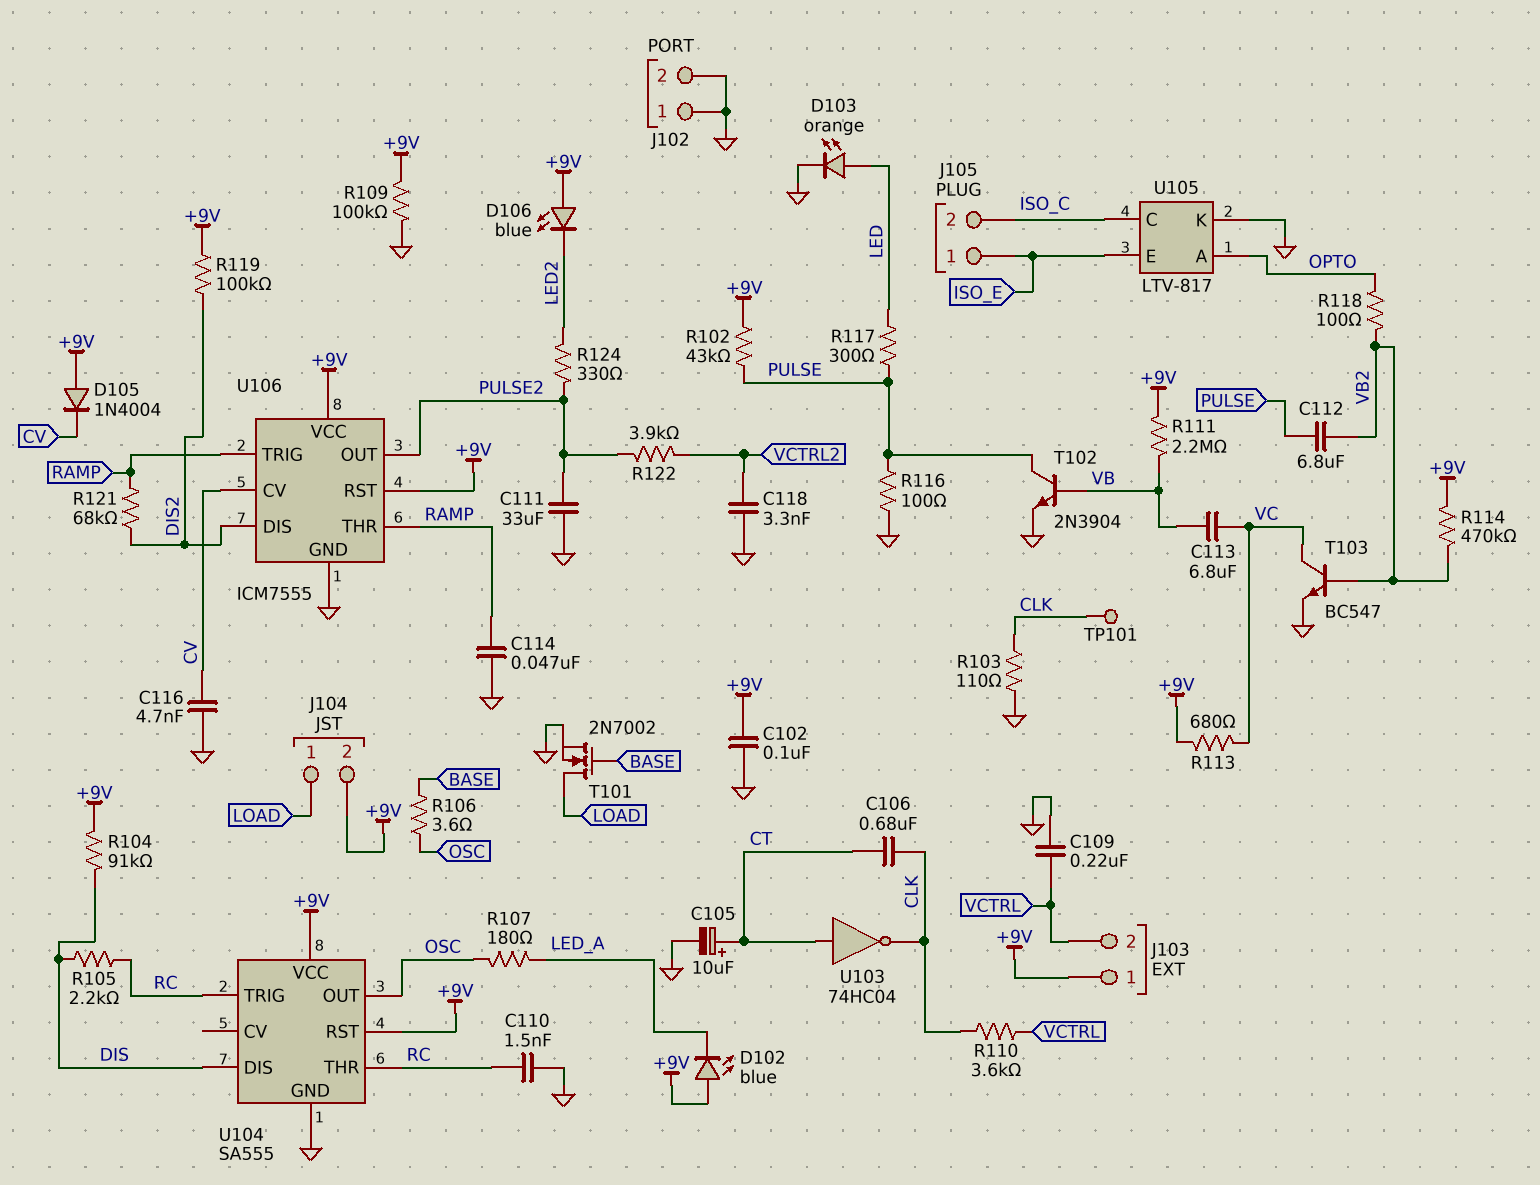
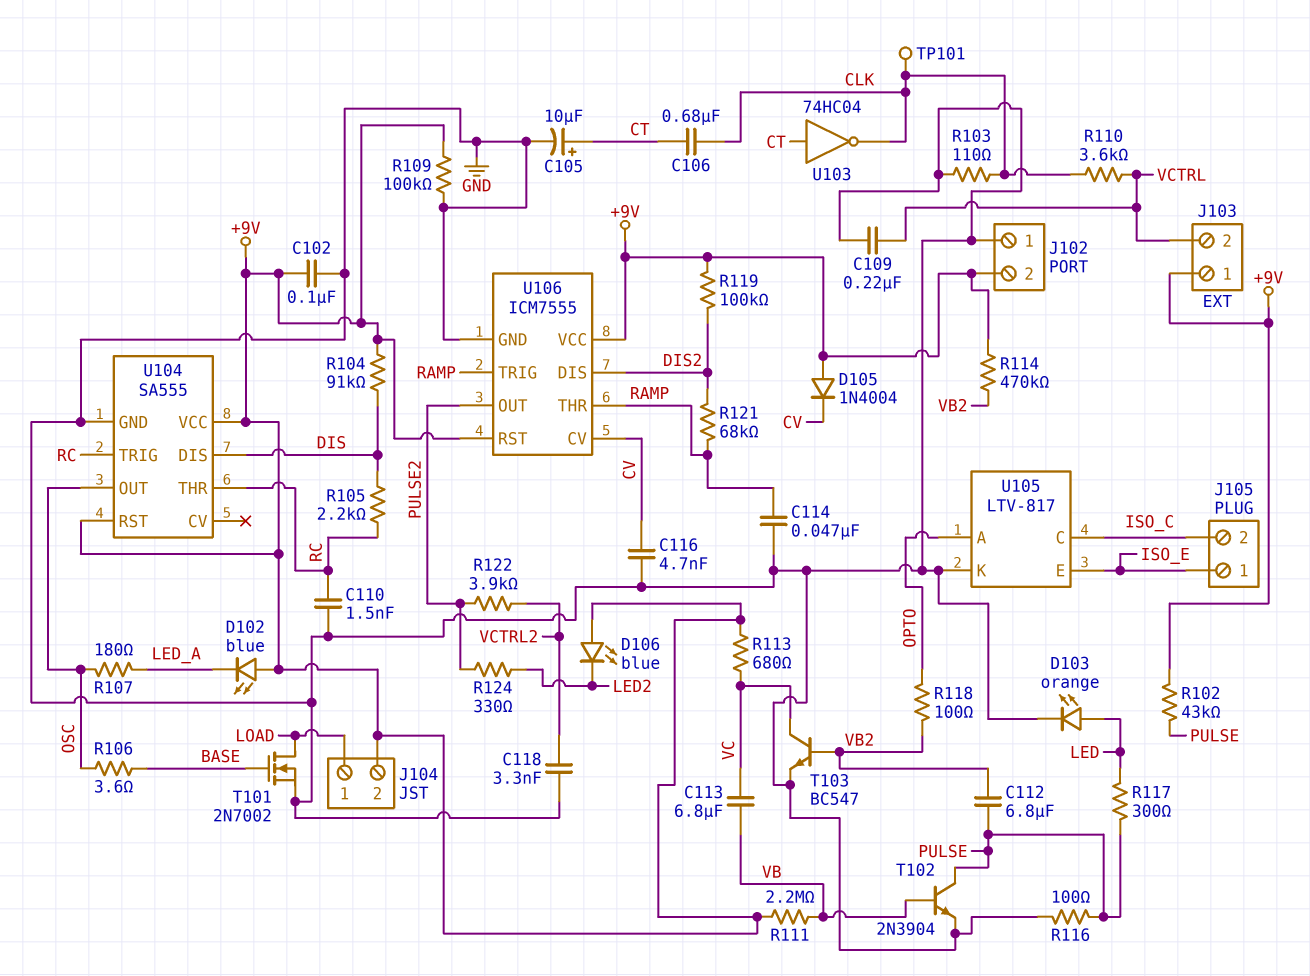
C111: 33uF (GND, PULSE2) -> none
J102 pin 2: GND -> +9V

